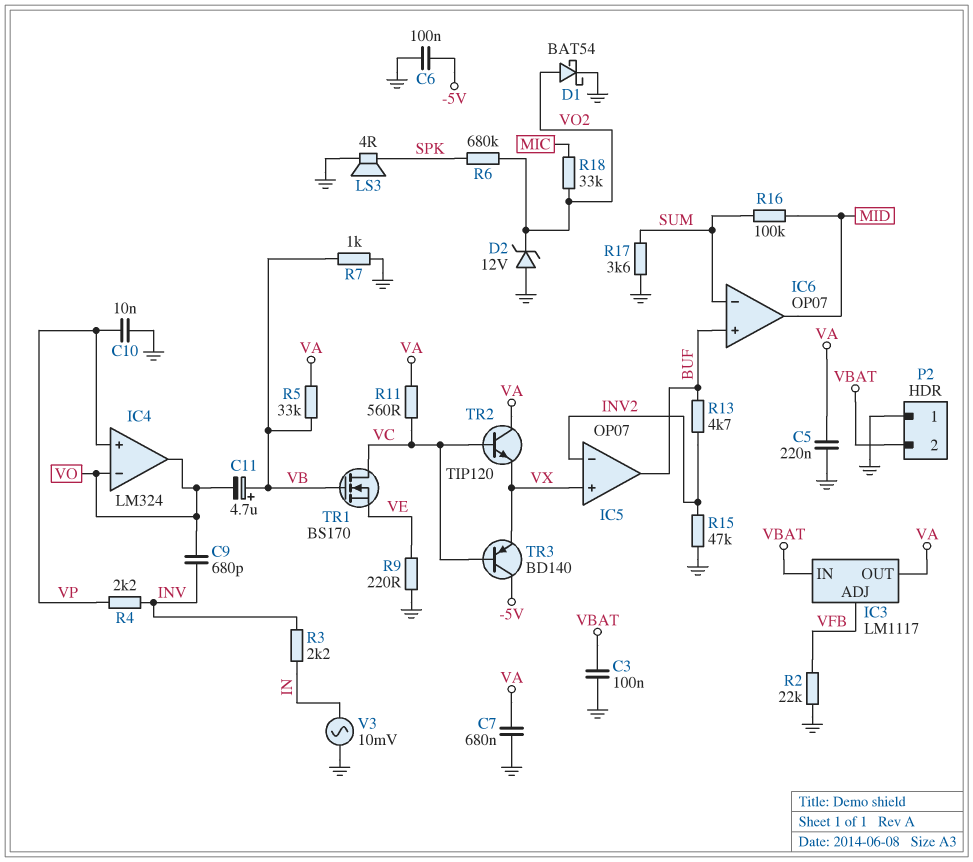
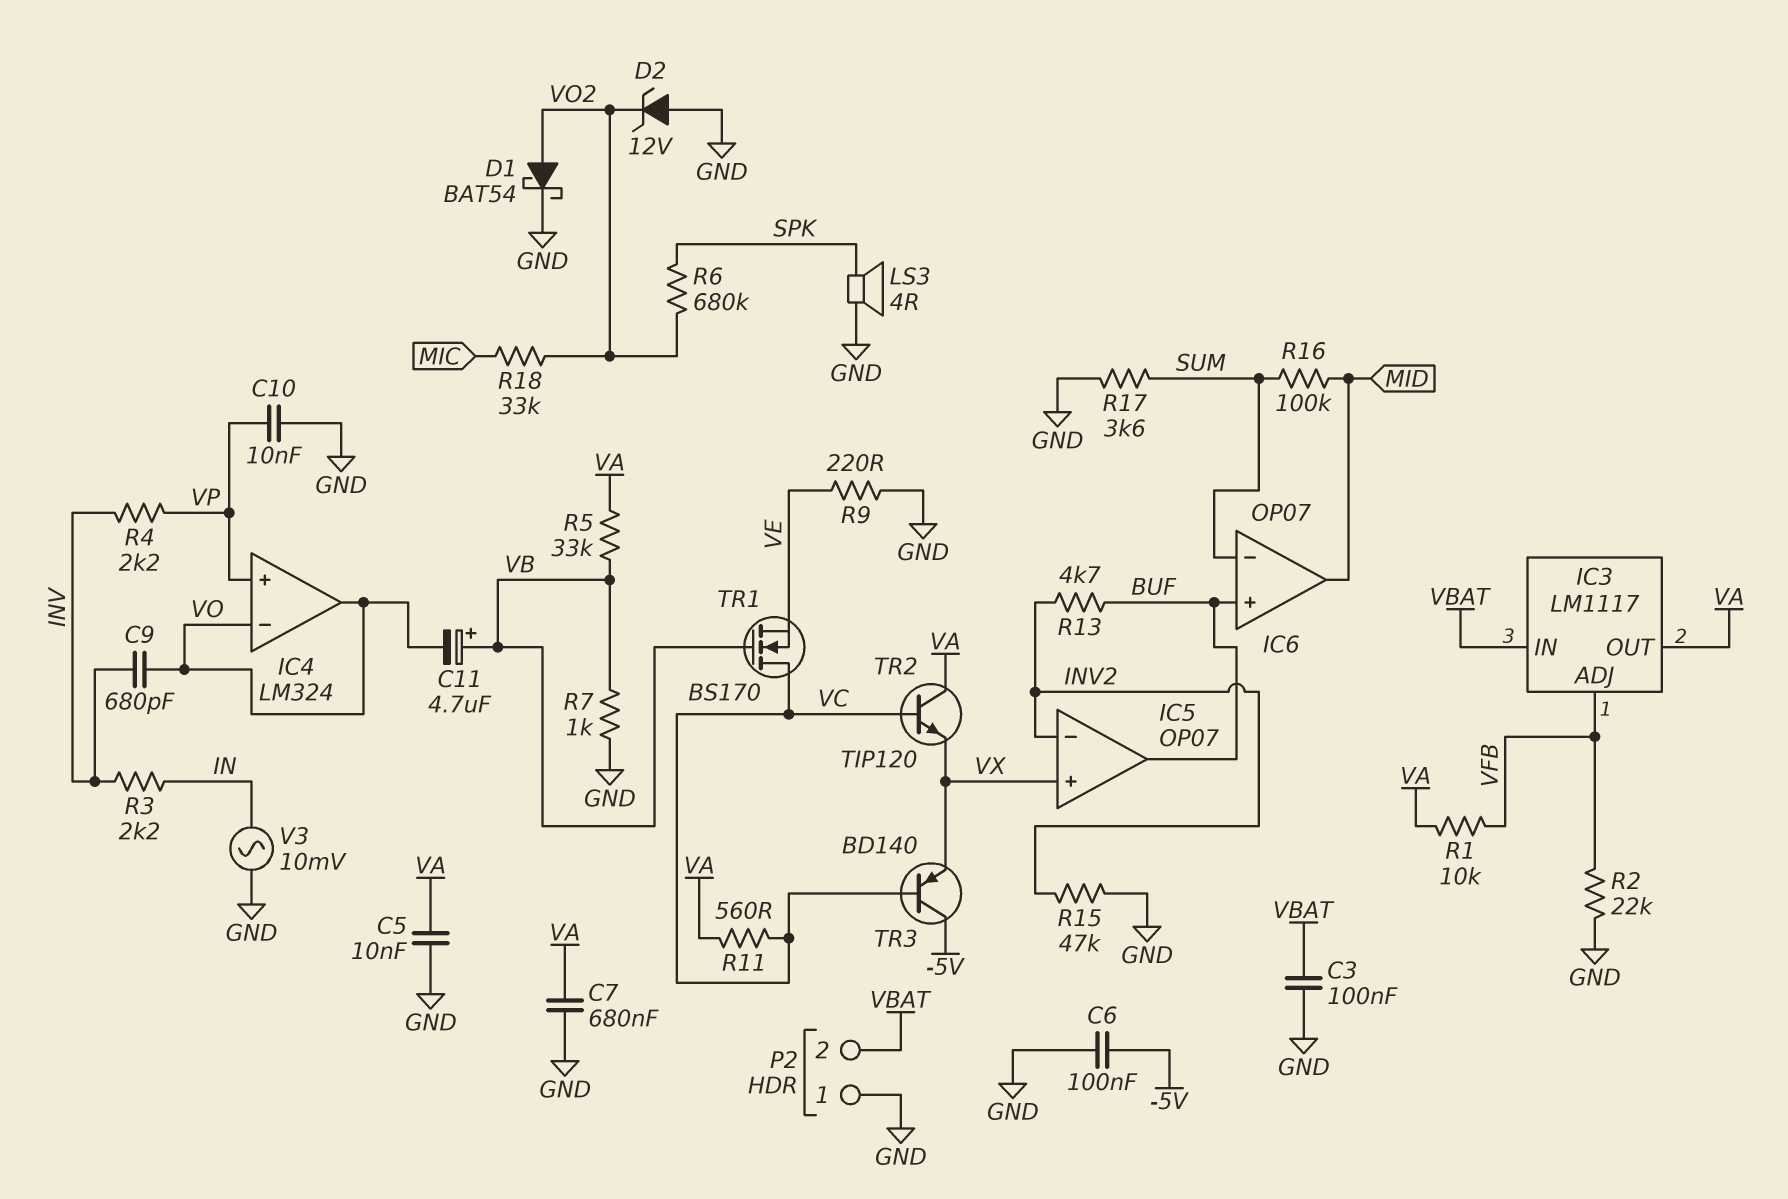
C5: 220nF (GND, VA) -> 10nF (GND, VA)
R1: none -> 10k (VA, VFB)

